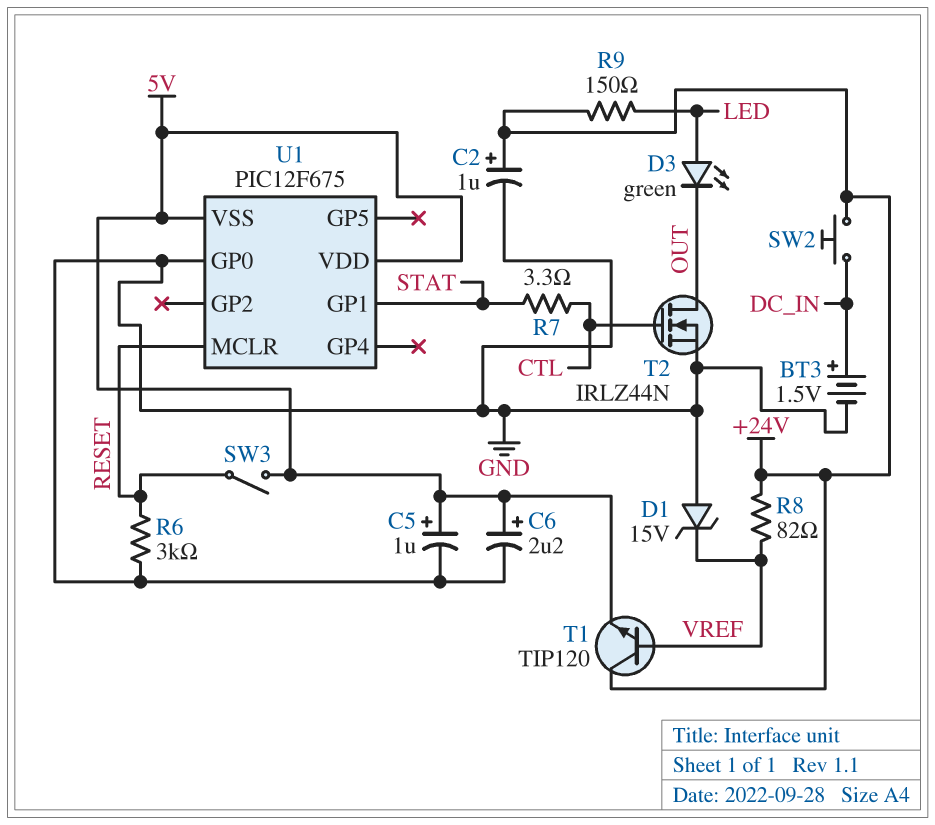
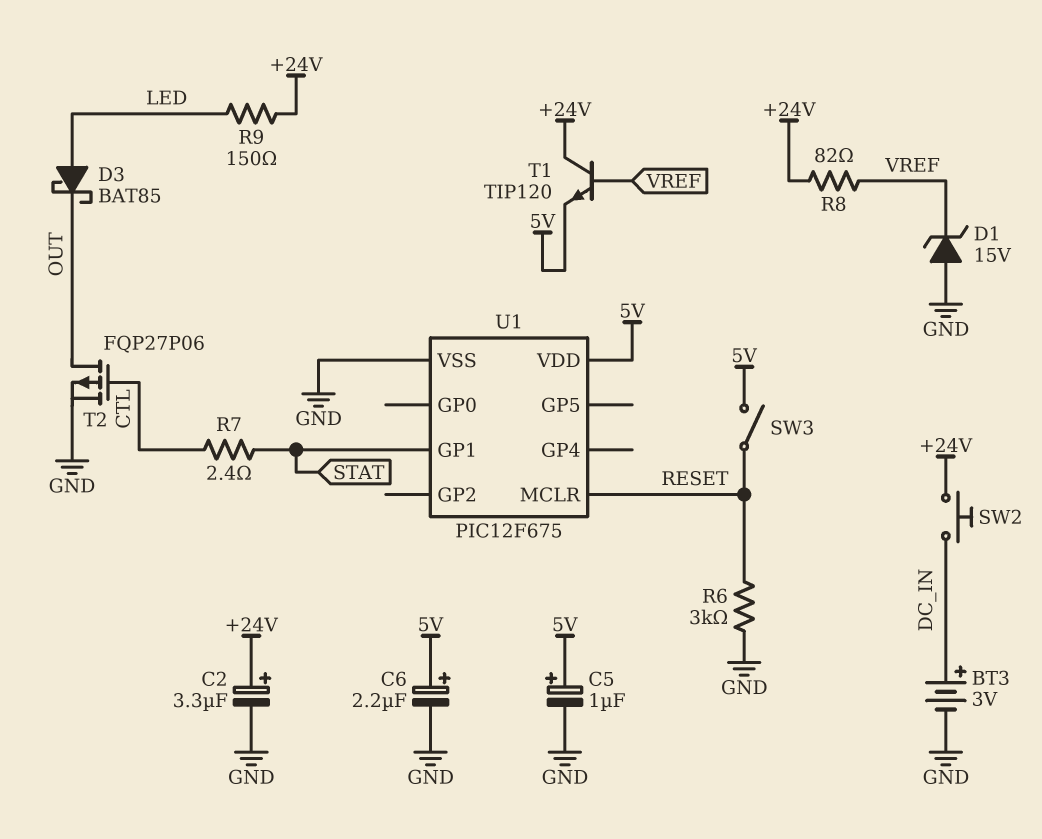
BT3: 1.5V (plus DC_IN, minus GND) -> 3V (plus DC_IN, minus GND)
C2: 1uF (plus +24V, minus GND) -> 3.3uF (plus +24V, minus GND)
D3: LED green (A LED, K OUT) -> schottky BAT85 (A LED, K OUT)
R7: 3.3 (CTL, STAT) -> 2.4 (CTL, STAT)
T2: NMOS IRLZ44N (G CTL, D OUT, S GND) -> PMOS FQP27P06 (G CTL, D OUT, S GND)
U1 pin GP0: GND -> none
U1 pin VSS: 5V -> GND

